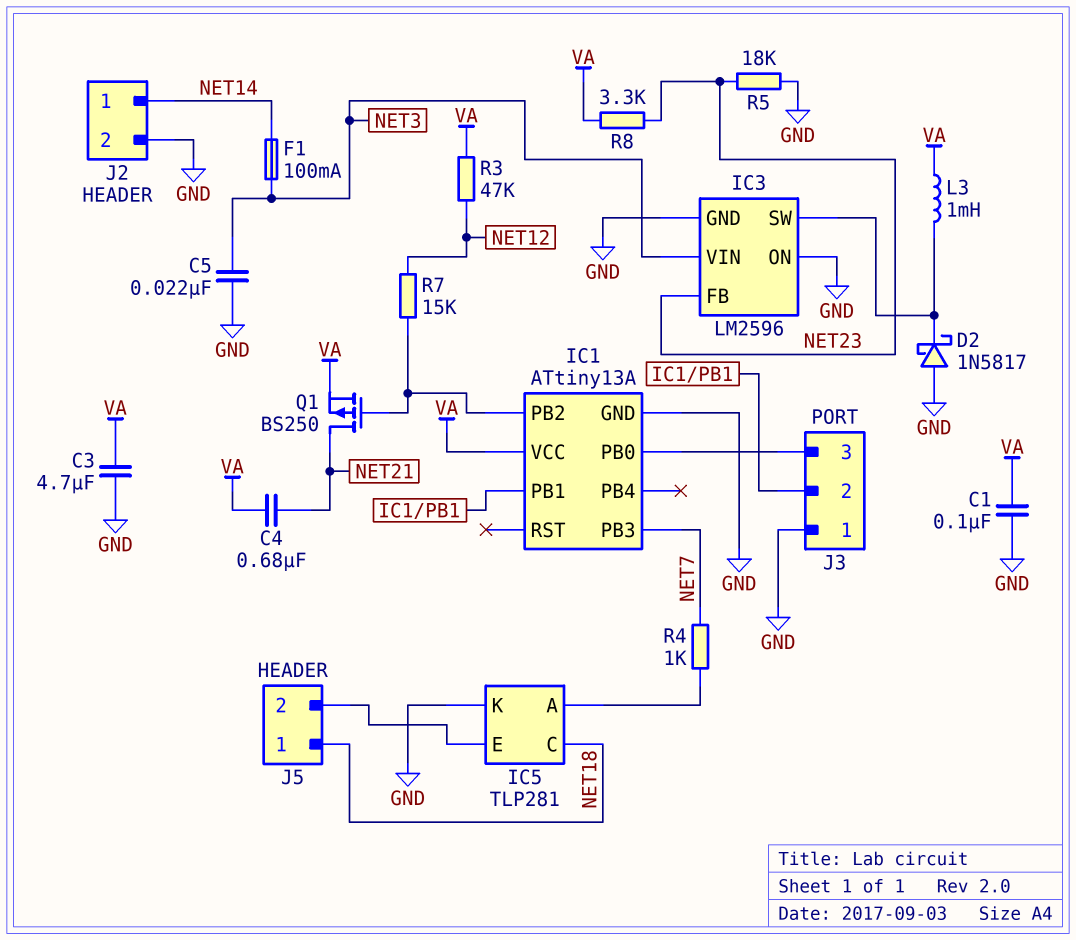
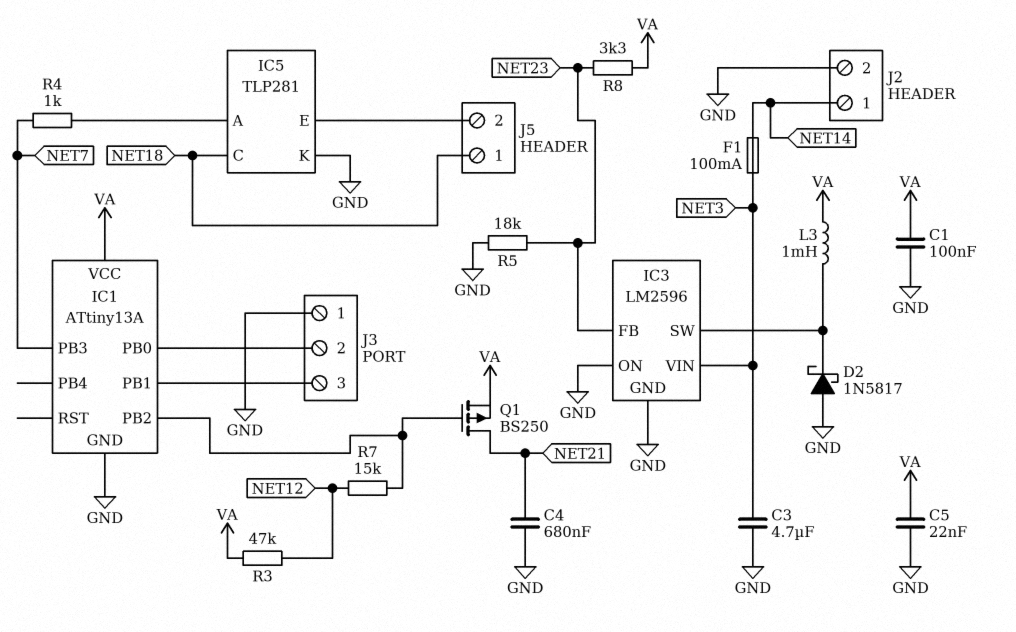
C3: 4.7uF (GND, VA) -> 4.7uF (GND, NET3)
C4: 680nF (NET21, VA) -> 680nF (GND, NET21)
C5: 22nF (GND, NET3) -> 22nF (GND, VA)
J3 pin 2: IC1/PB1 -> IC1/PB0
J3 pin 3: IC1/PB0 -> IC1/PB1

